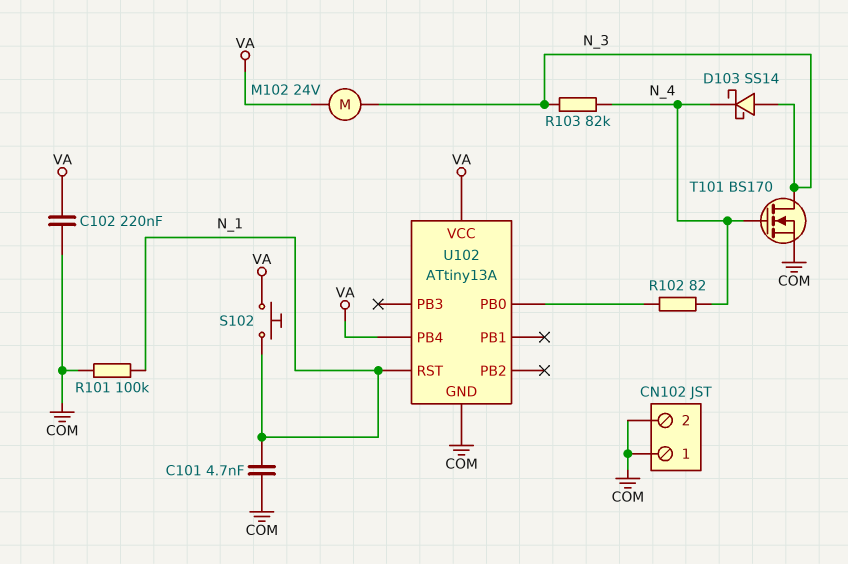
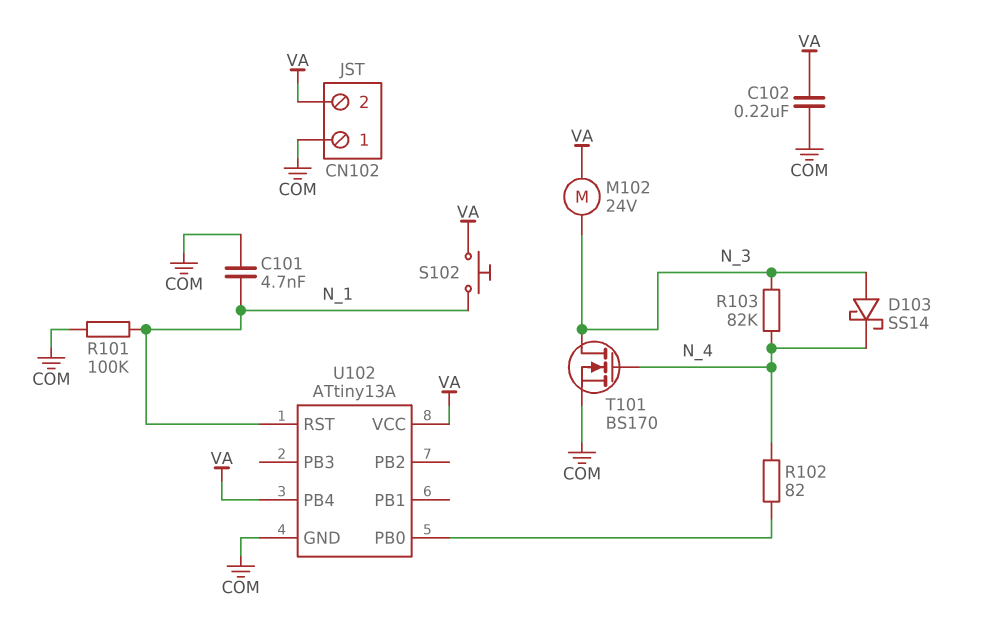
CN102 pin 2: COM -> VA

